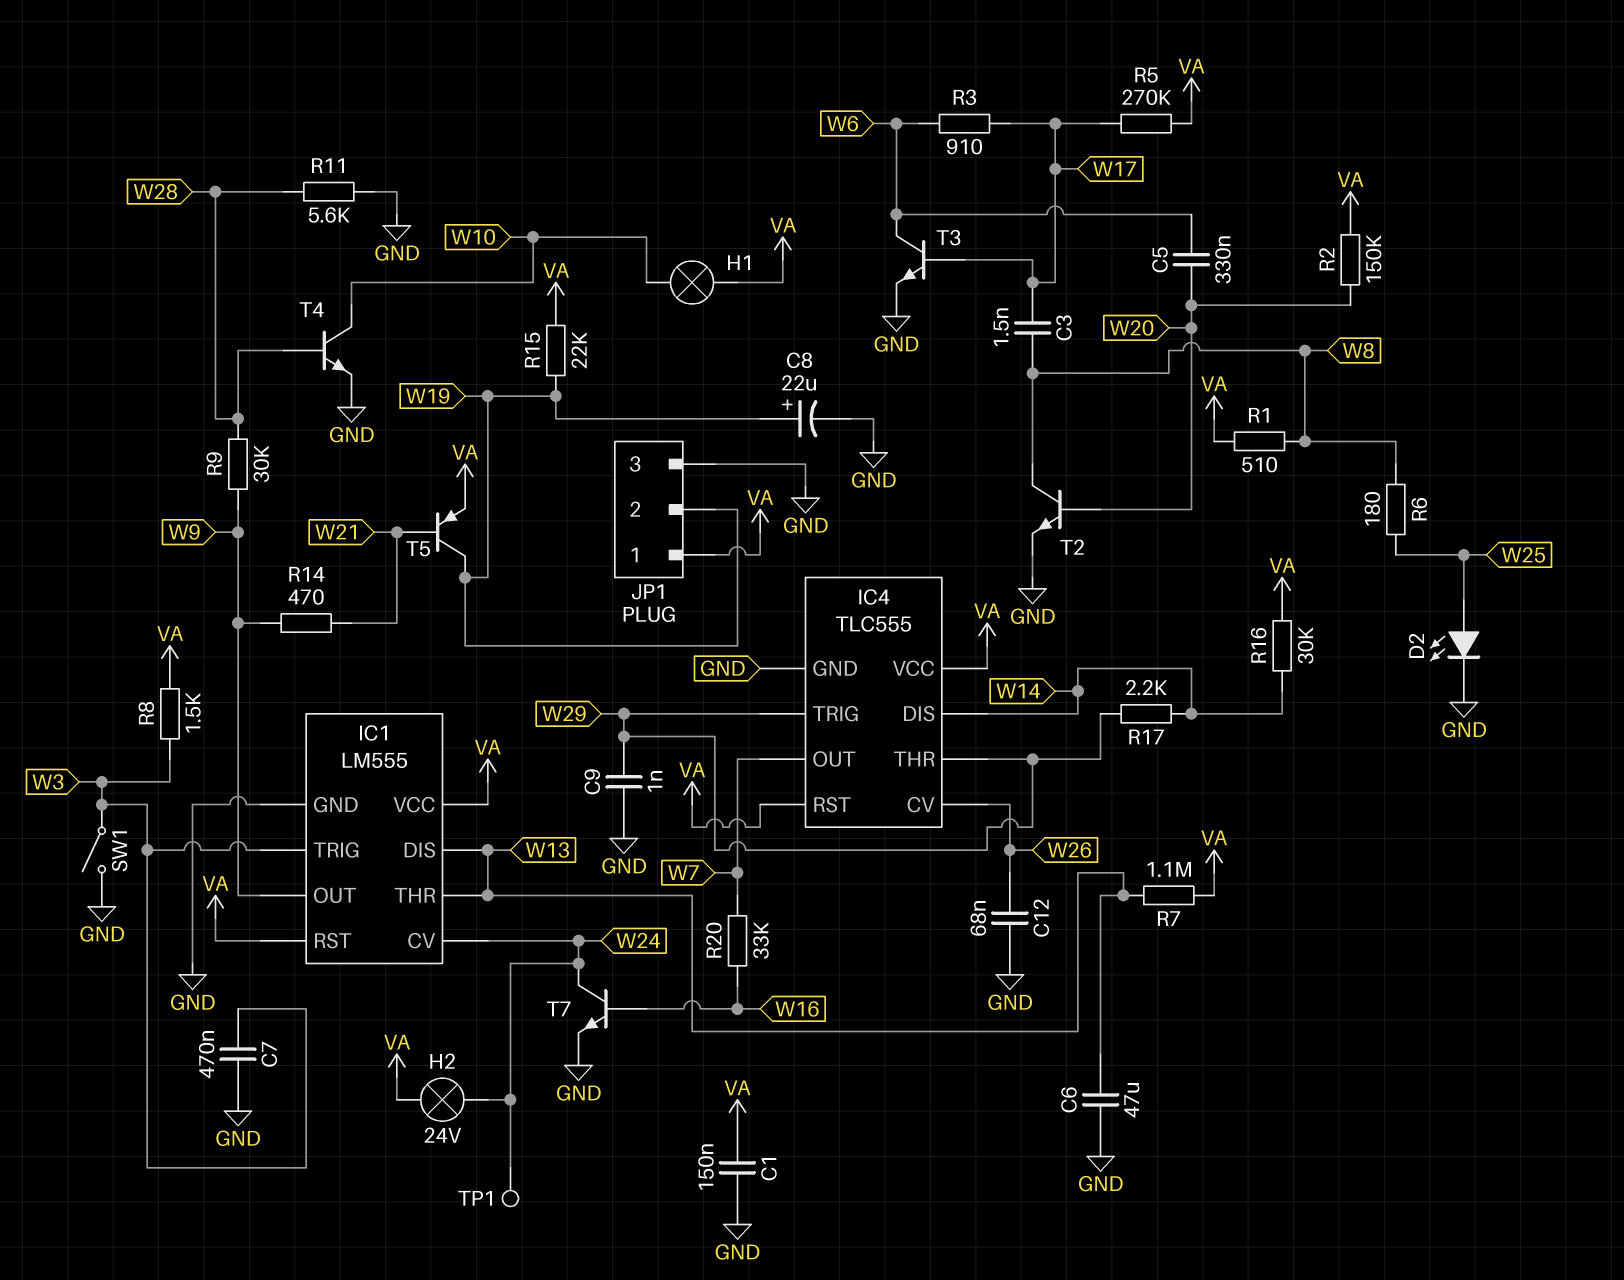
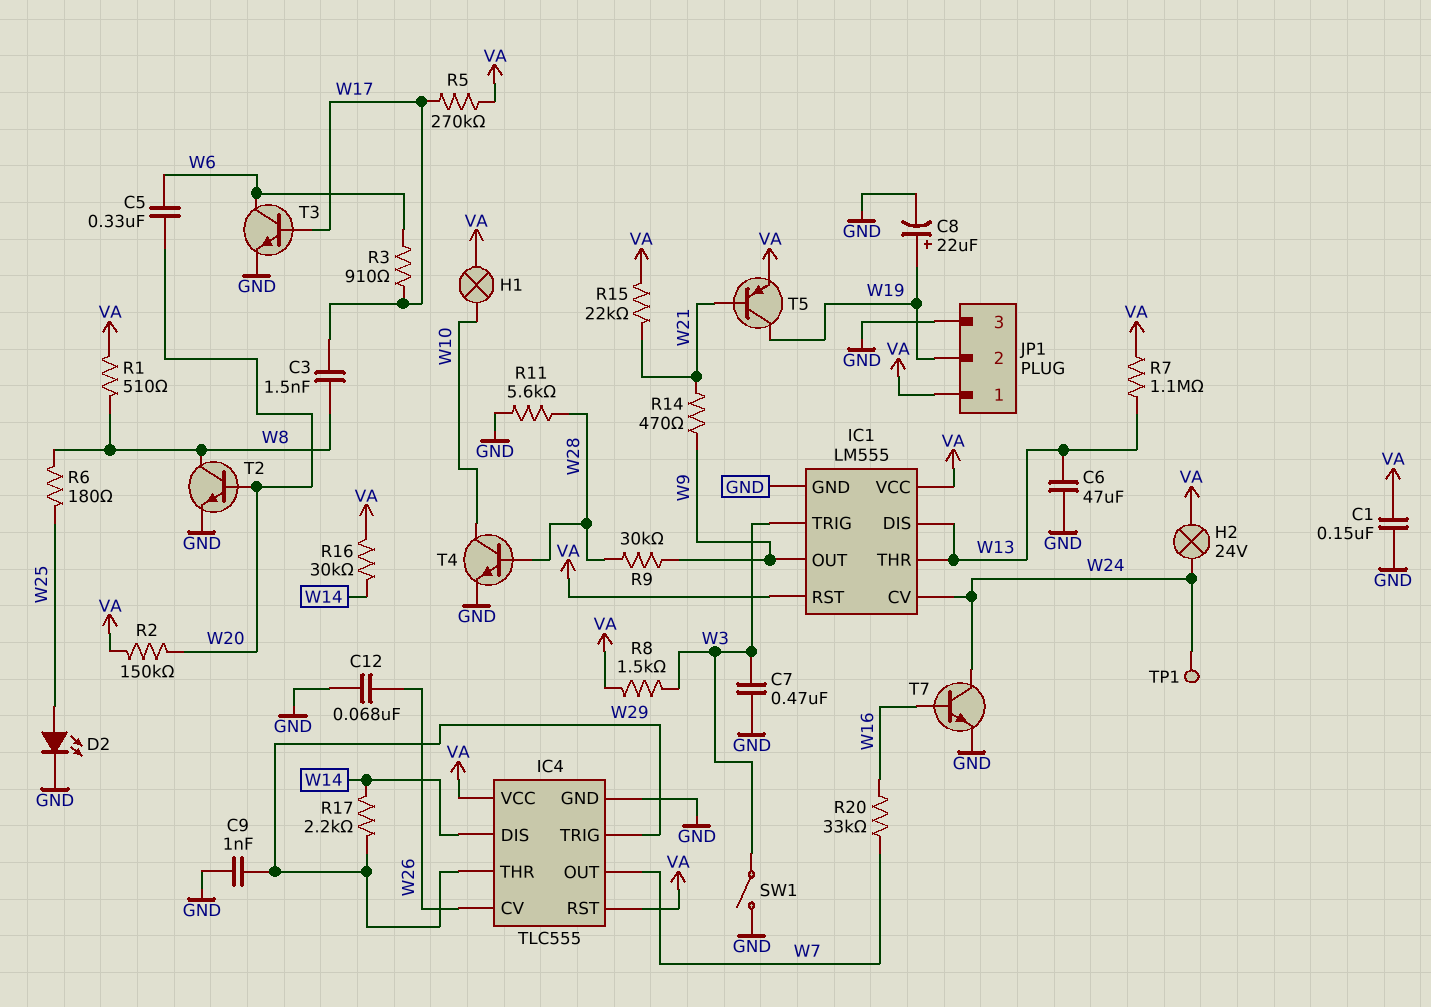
R15: 22k (VA, W19) -> 22k (VA, W21)

